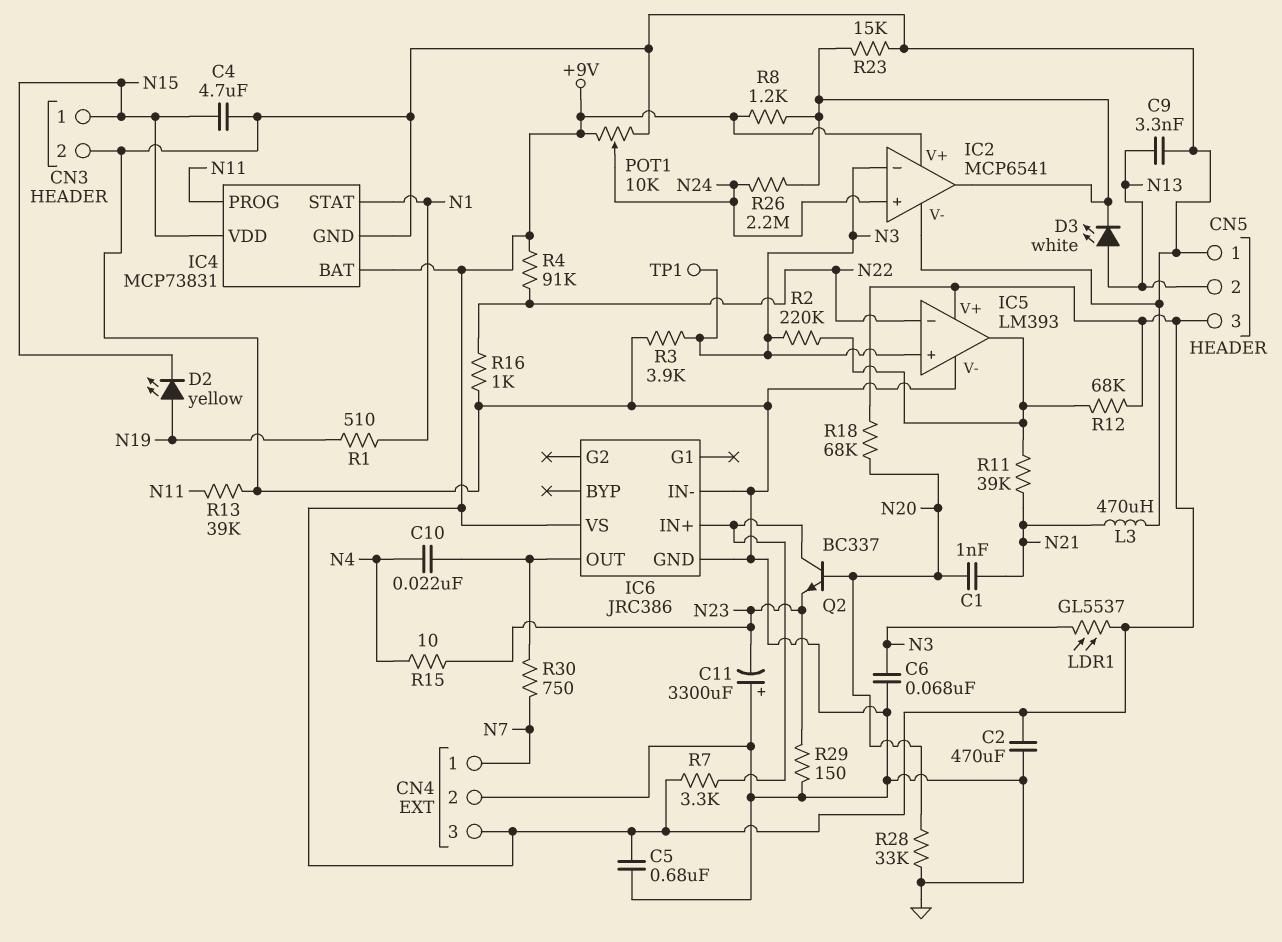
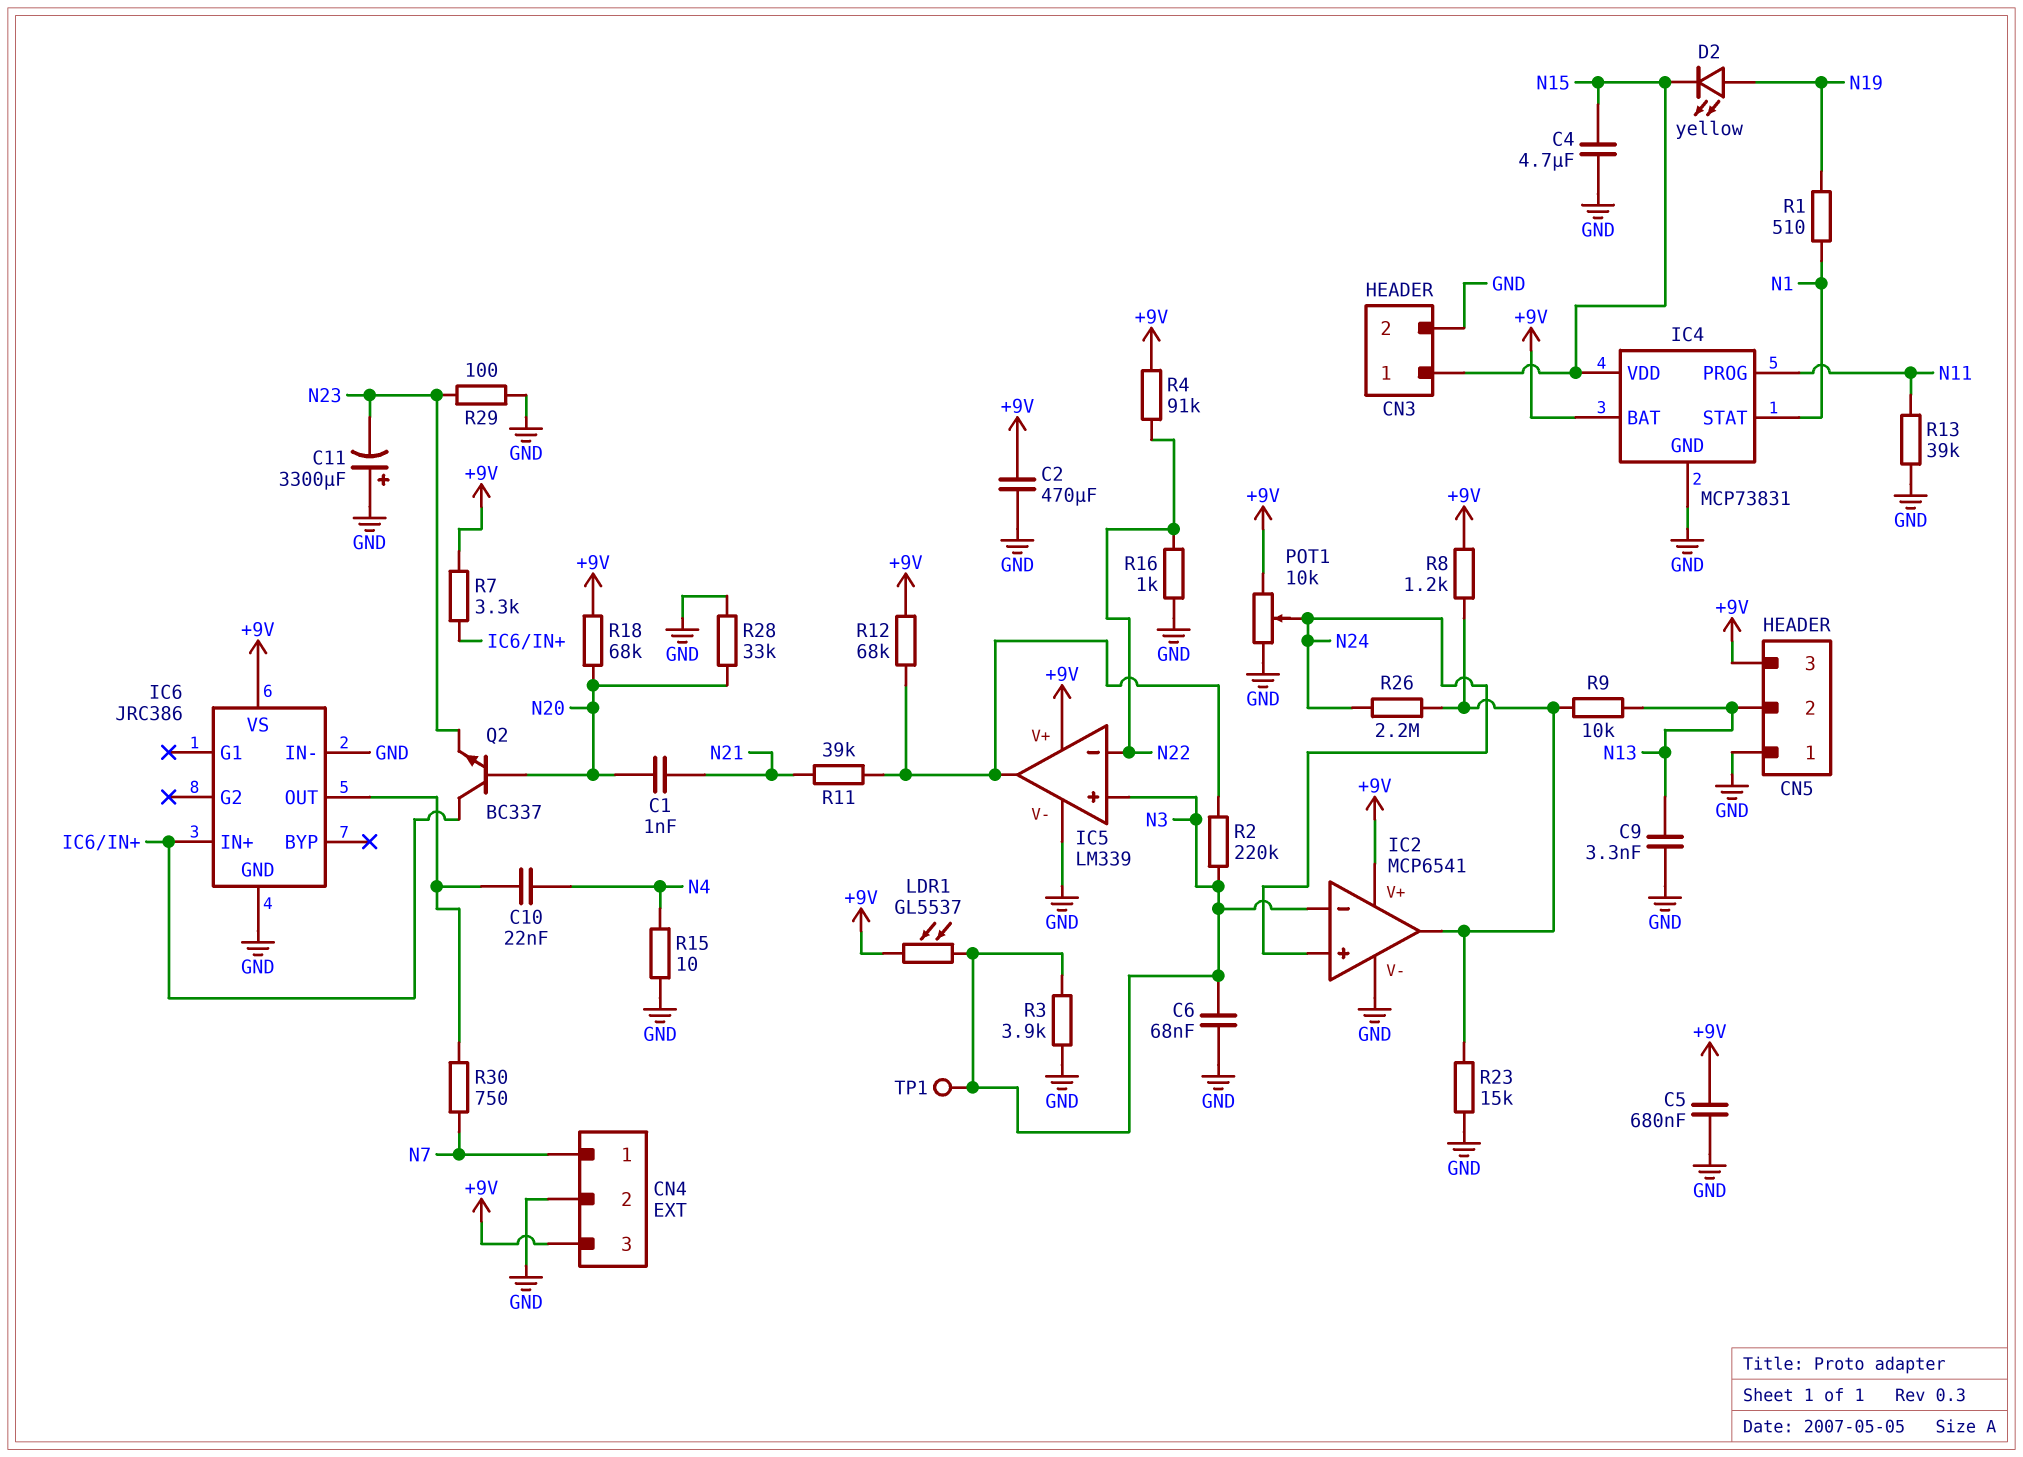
D3: LED white (A N13, K IC2/out) -> none
IC5: LM393 -> LM339
L3: 470uH (GND, N21) -> none
R9: none -> 10k (IC2/out, N13)
R15: 10 (N4, N23) -> 10 (GND, N4)
R29: 150 (GND, N23) -> 100 (GND, N23)

